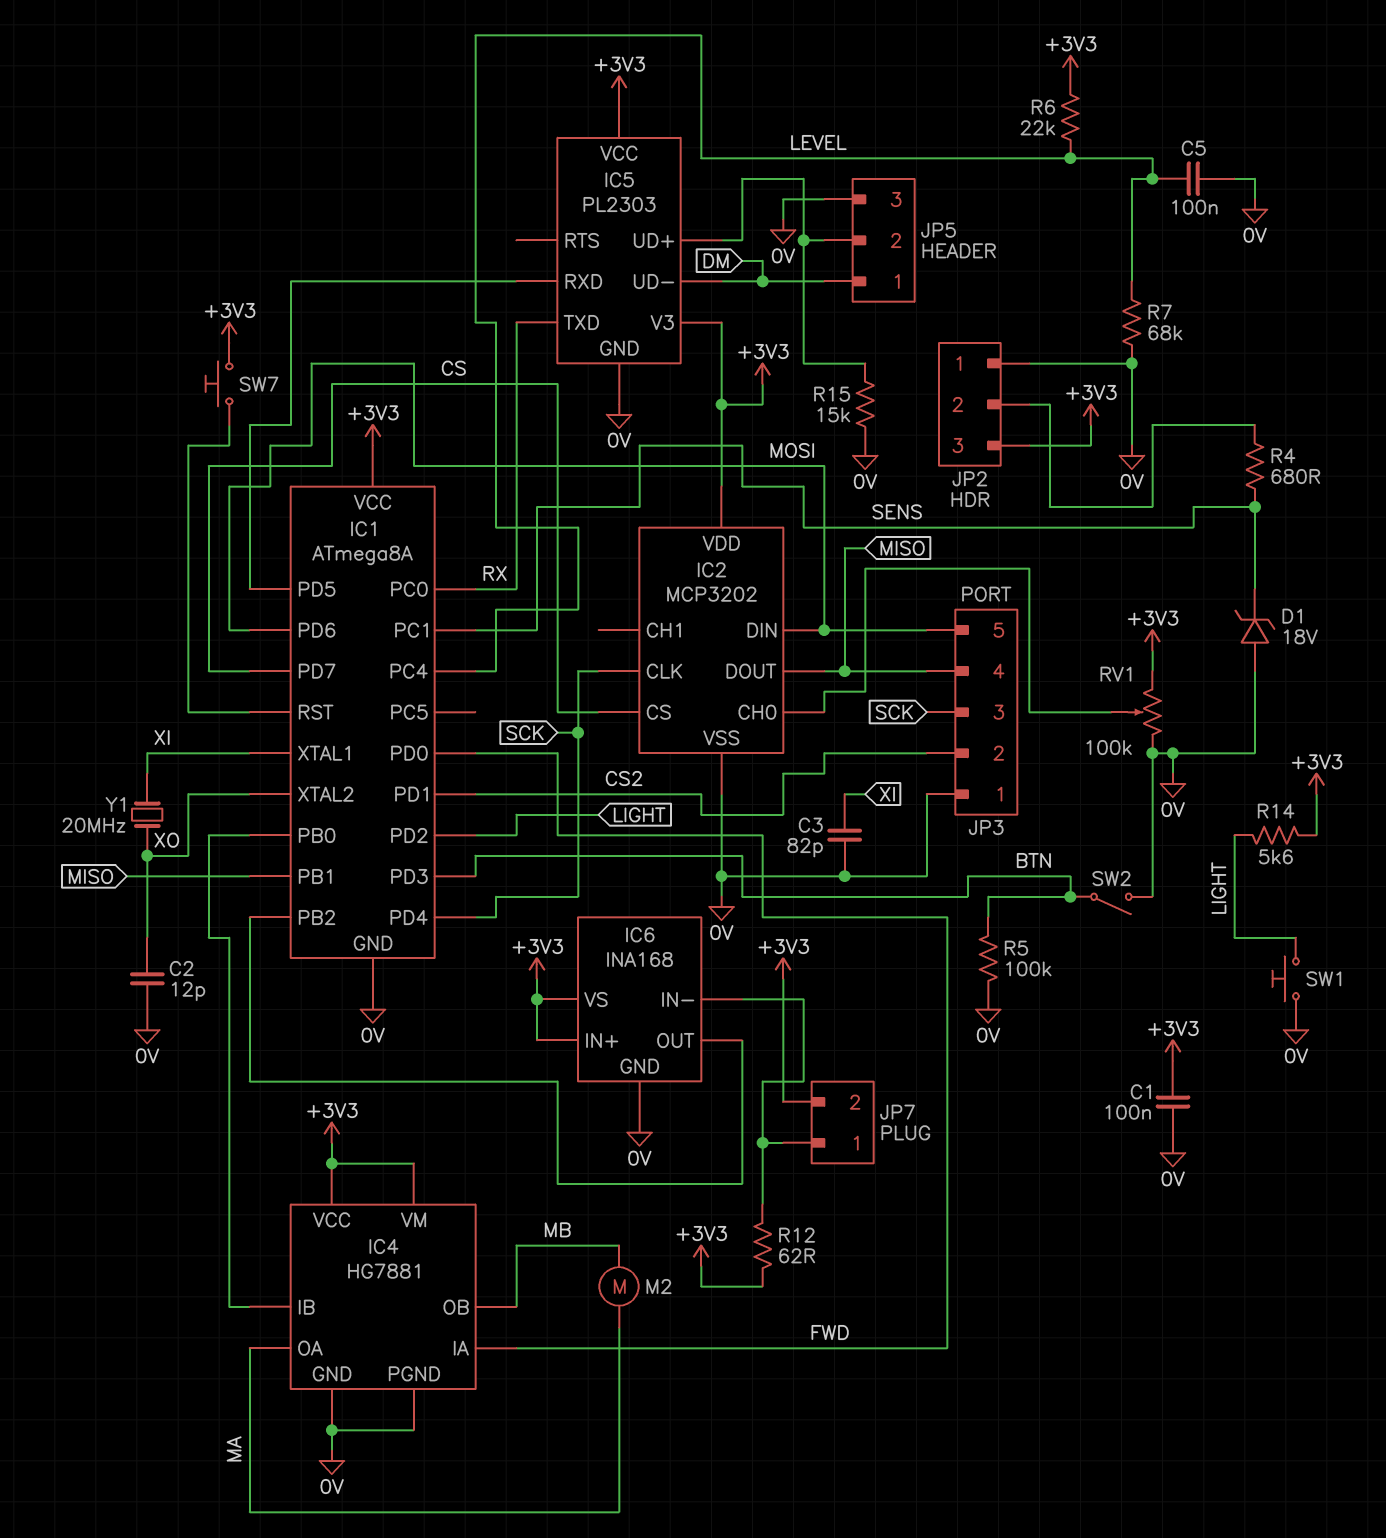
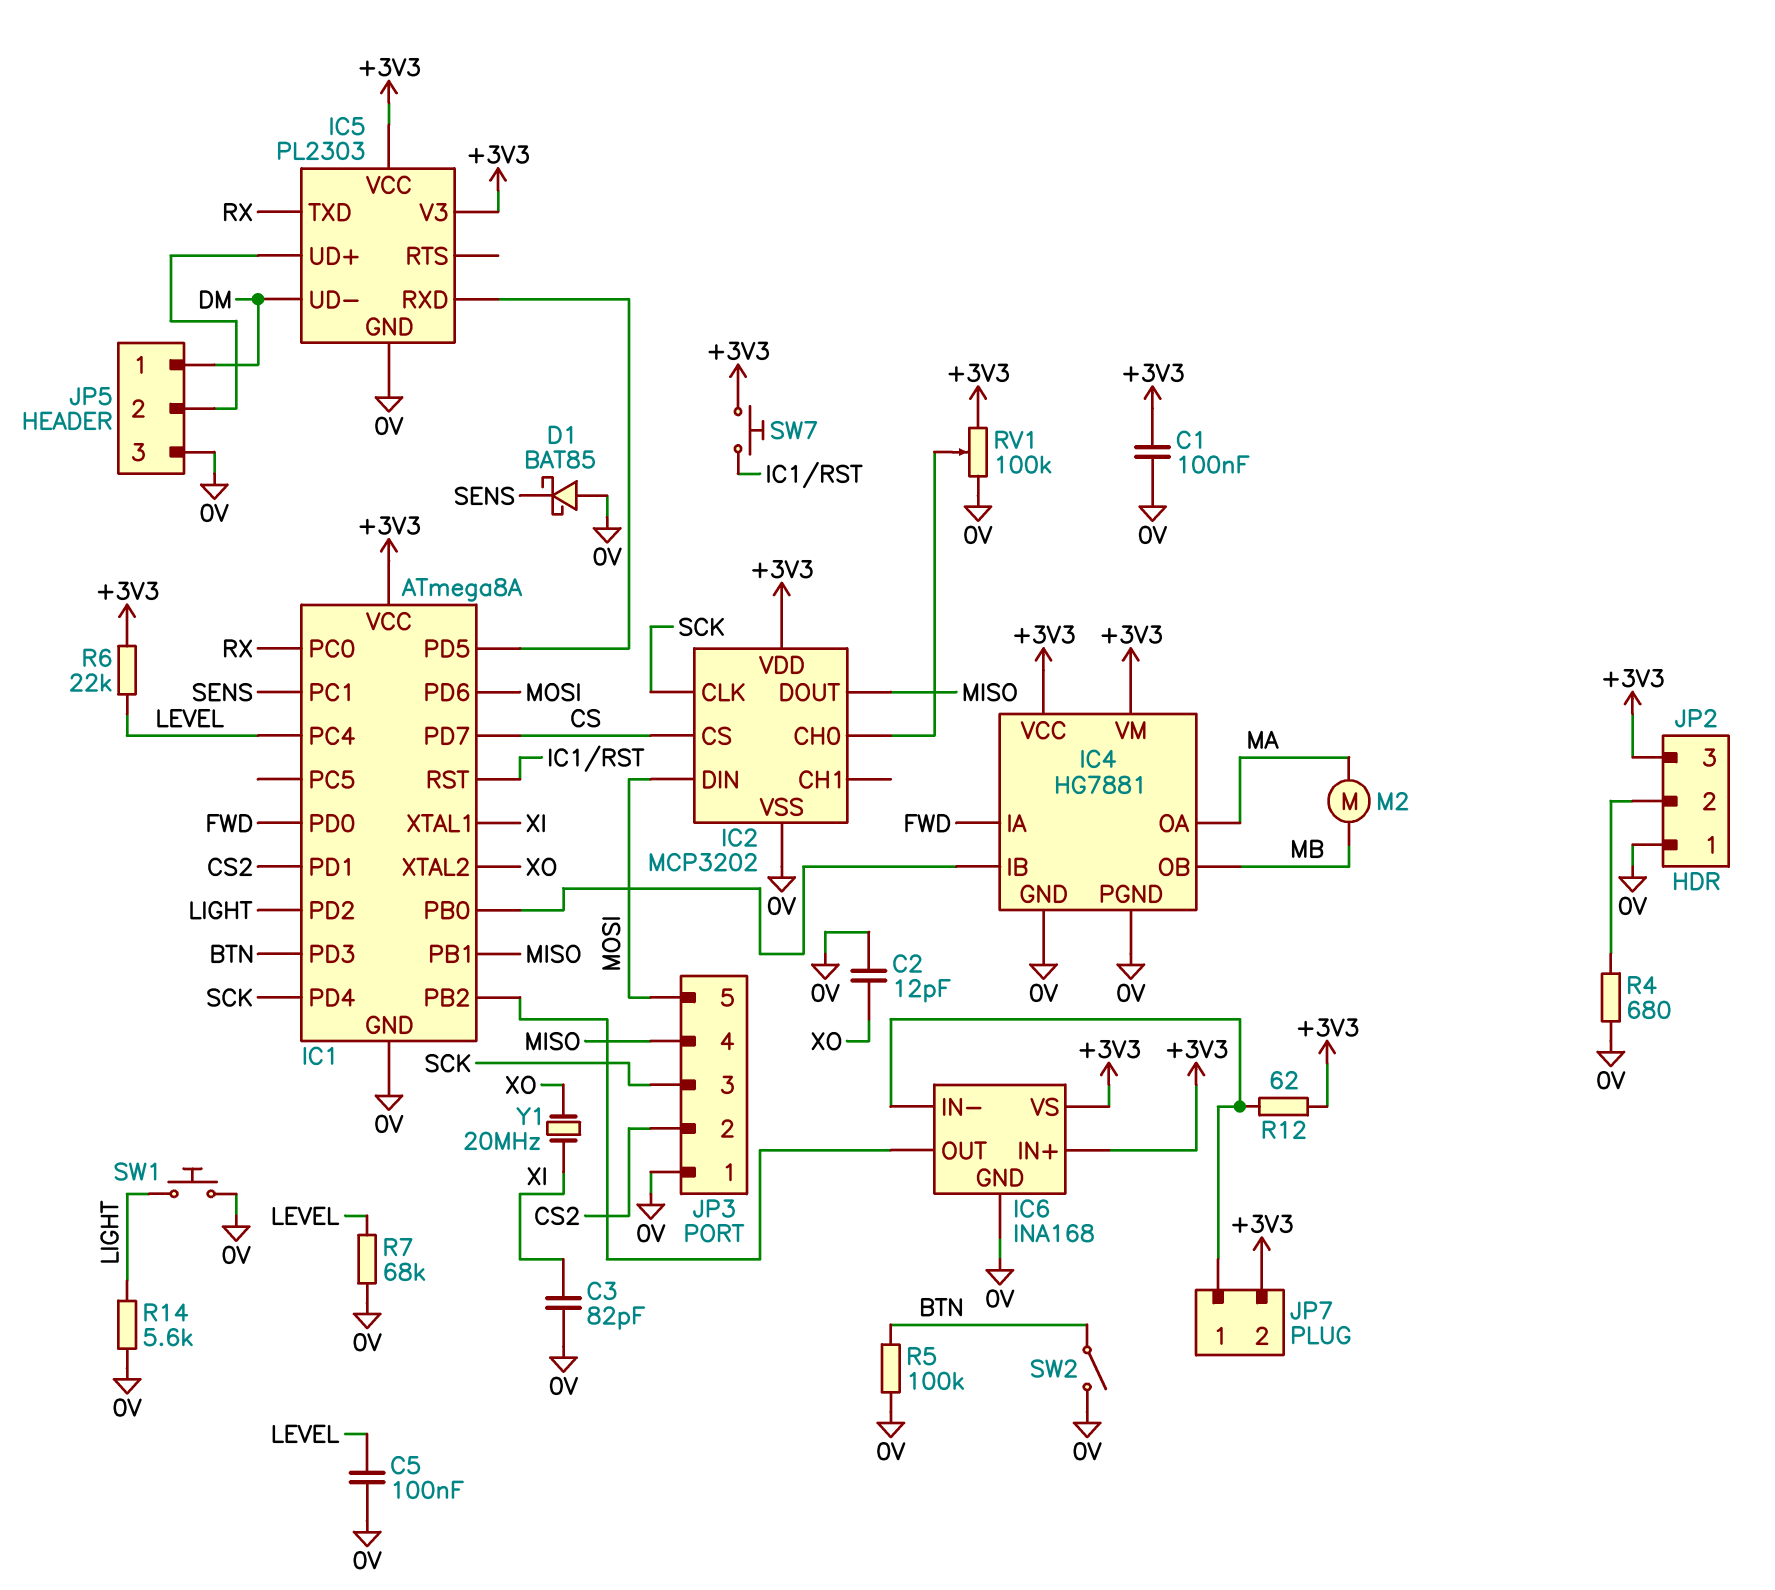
D1: zener 18V (A 0V, K SENS) -> schottky BAT85 (A 0V, K SENS)
R4: 680 (JP2/2, SENS) -> 680 (0V, JP2/2)
R14: 5.6k (+3V3, LIGHT) -> 5.6k (0V, LIGHT)
R15: 15k (0V, IC5/UD+) -> none

